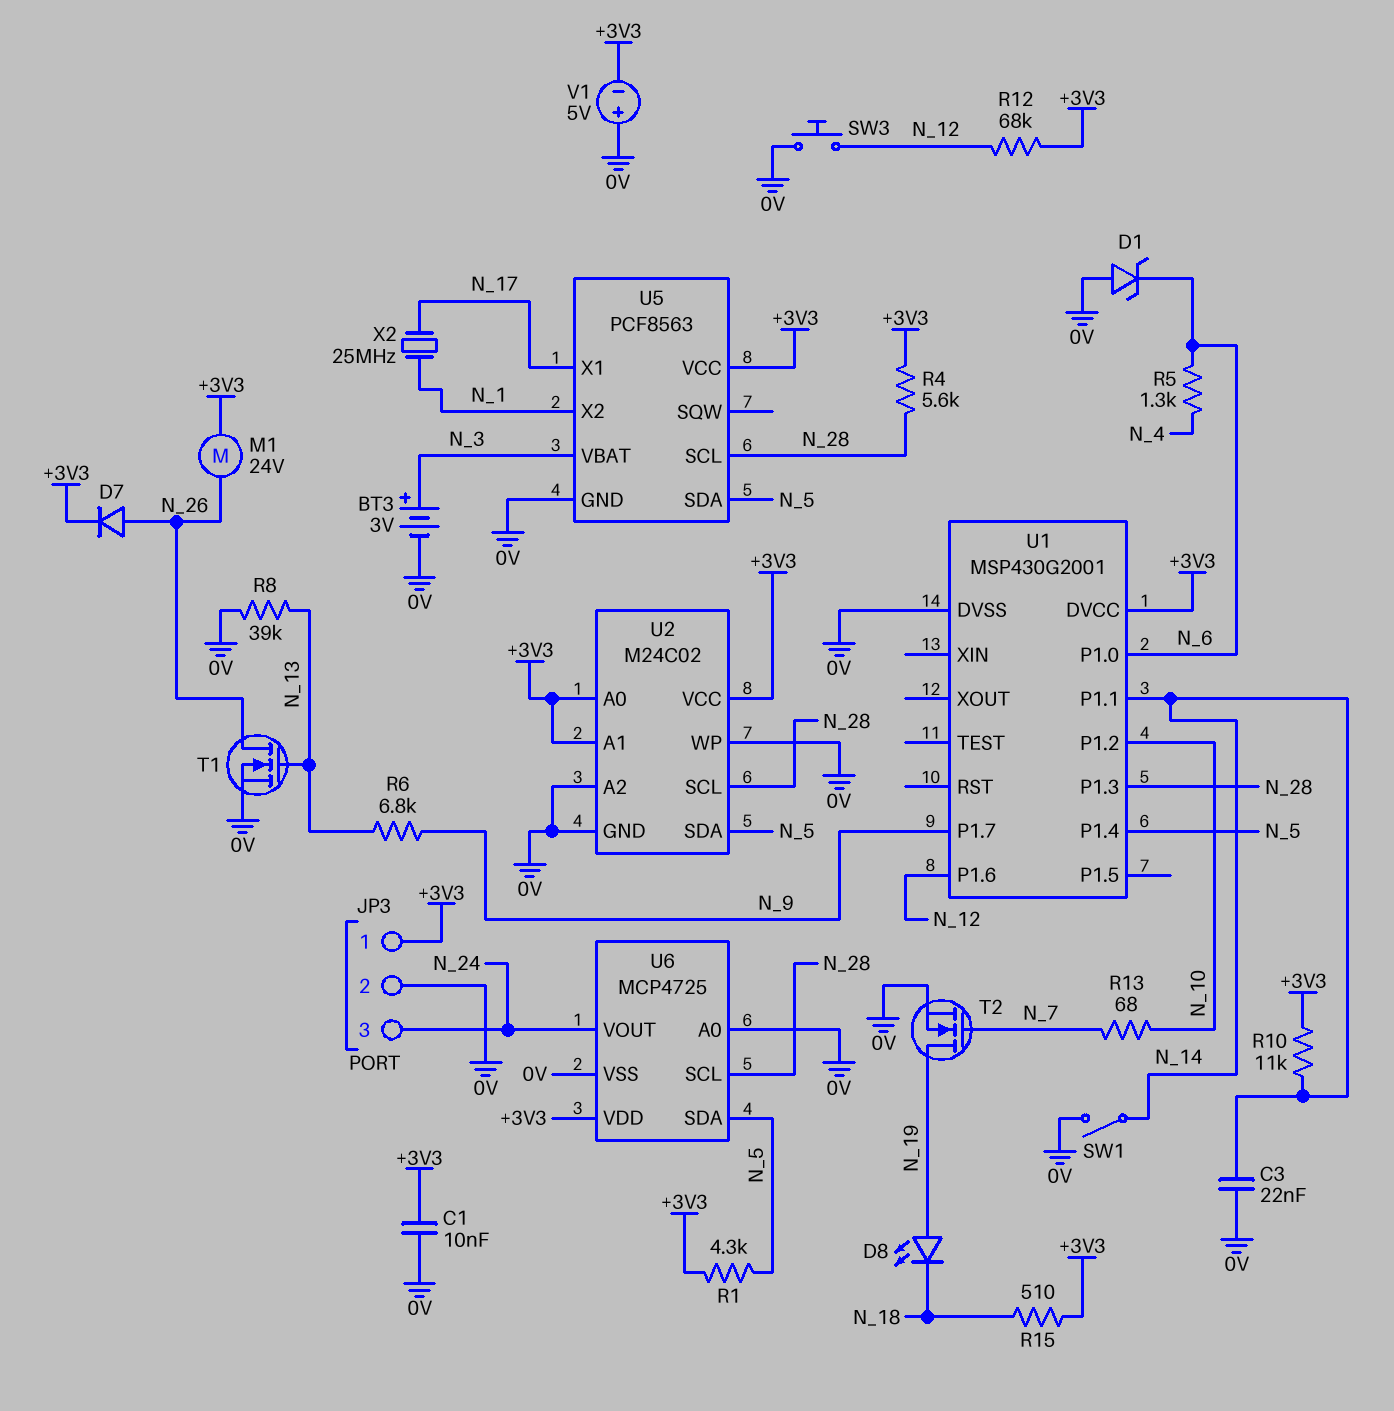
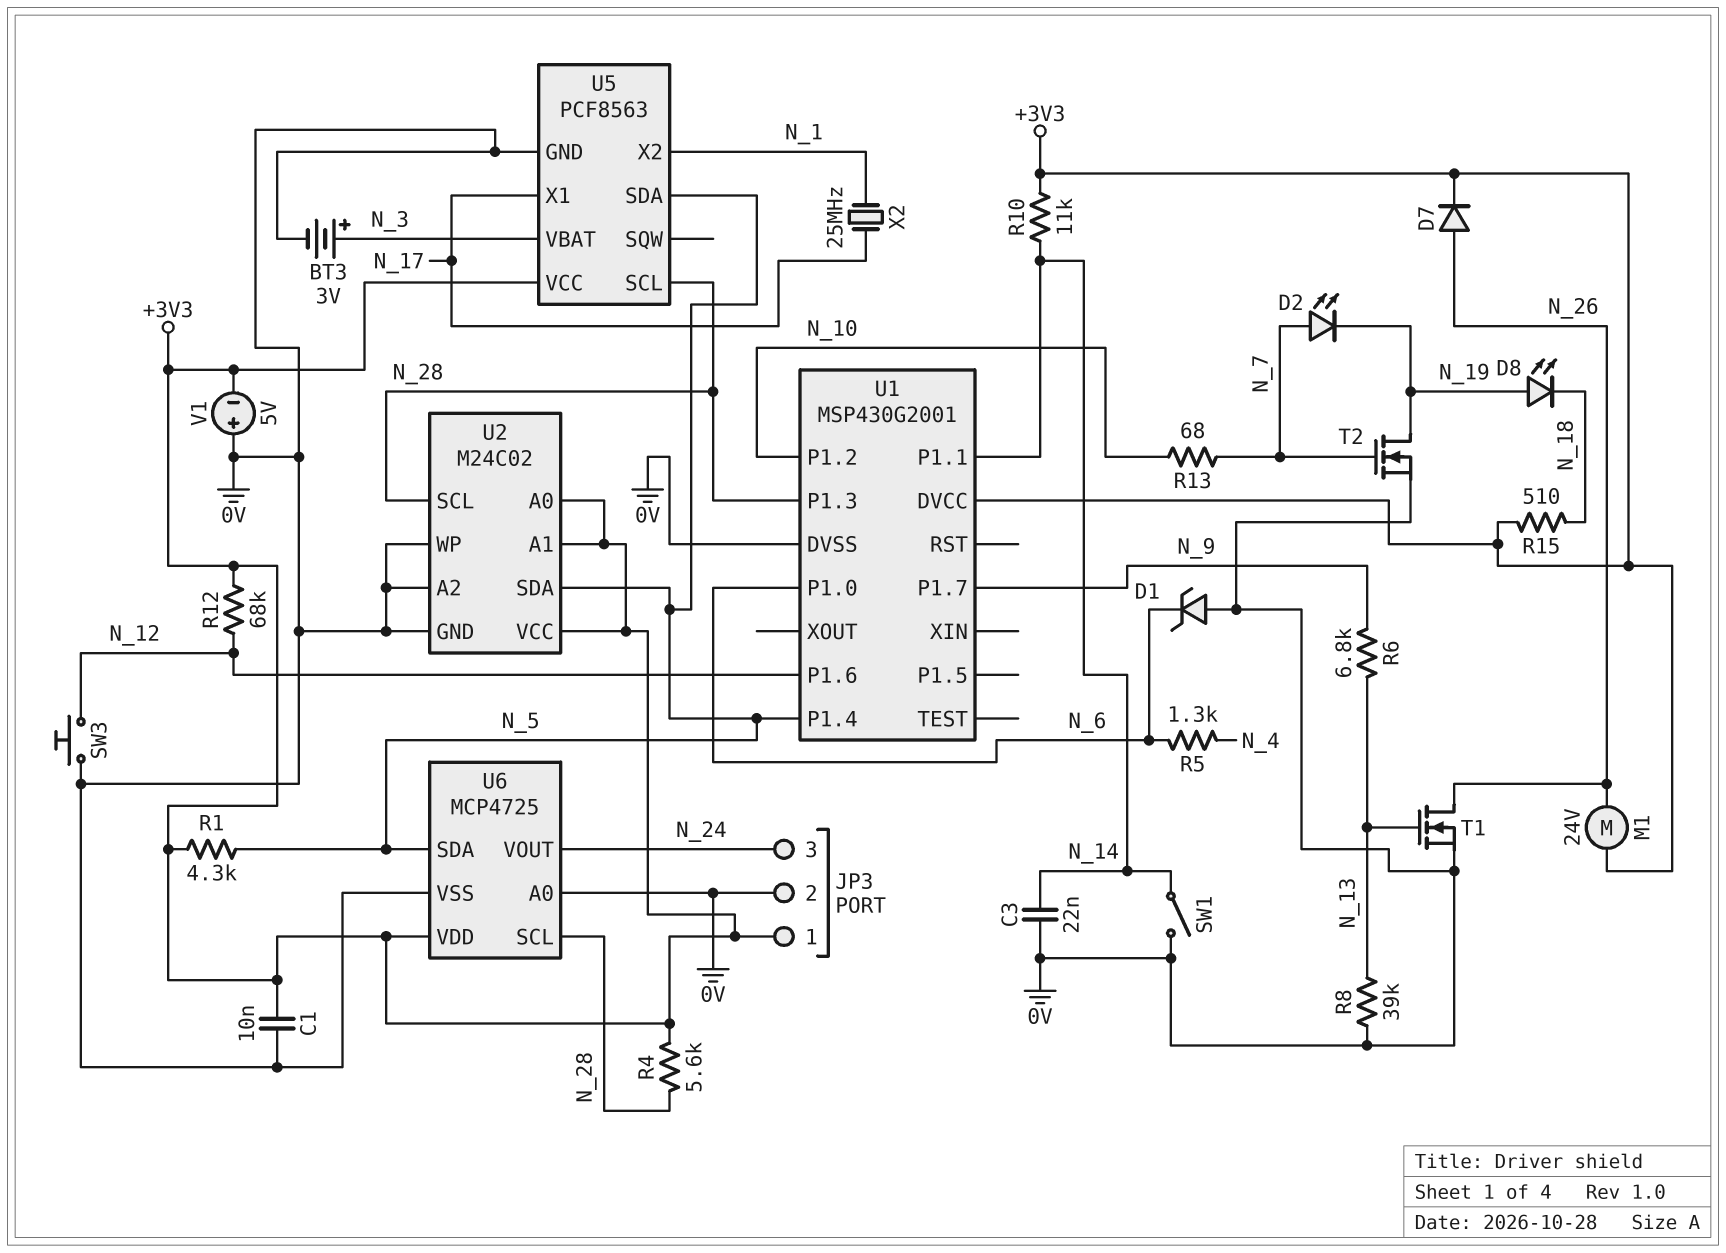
D2: none -> LED (A N_7, K N_19)

